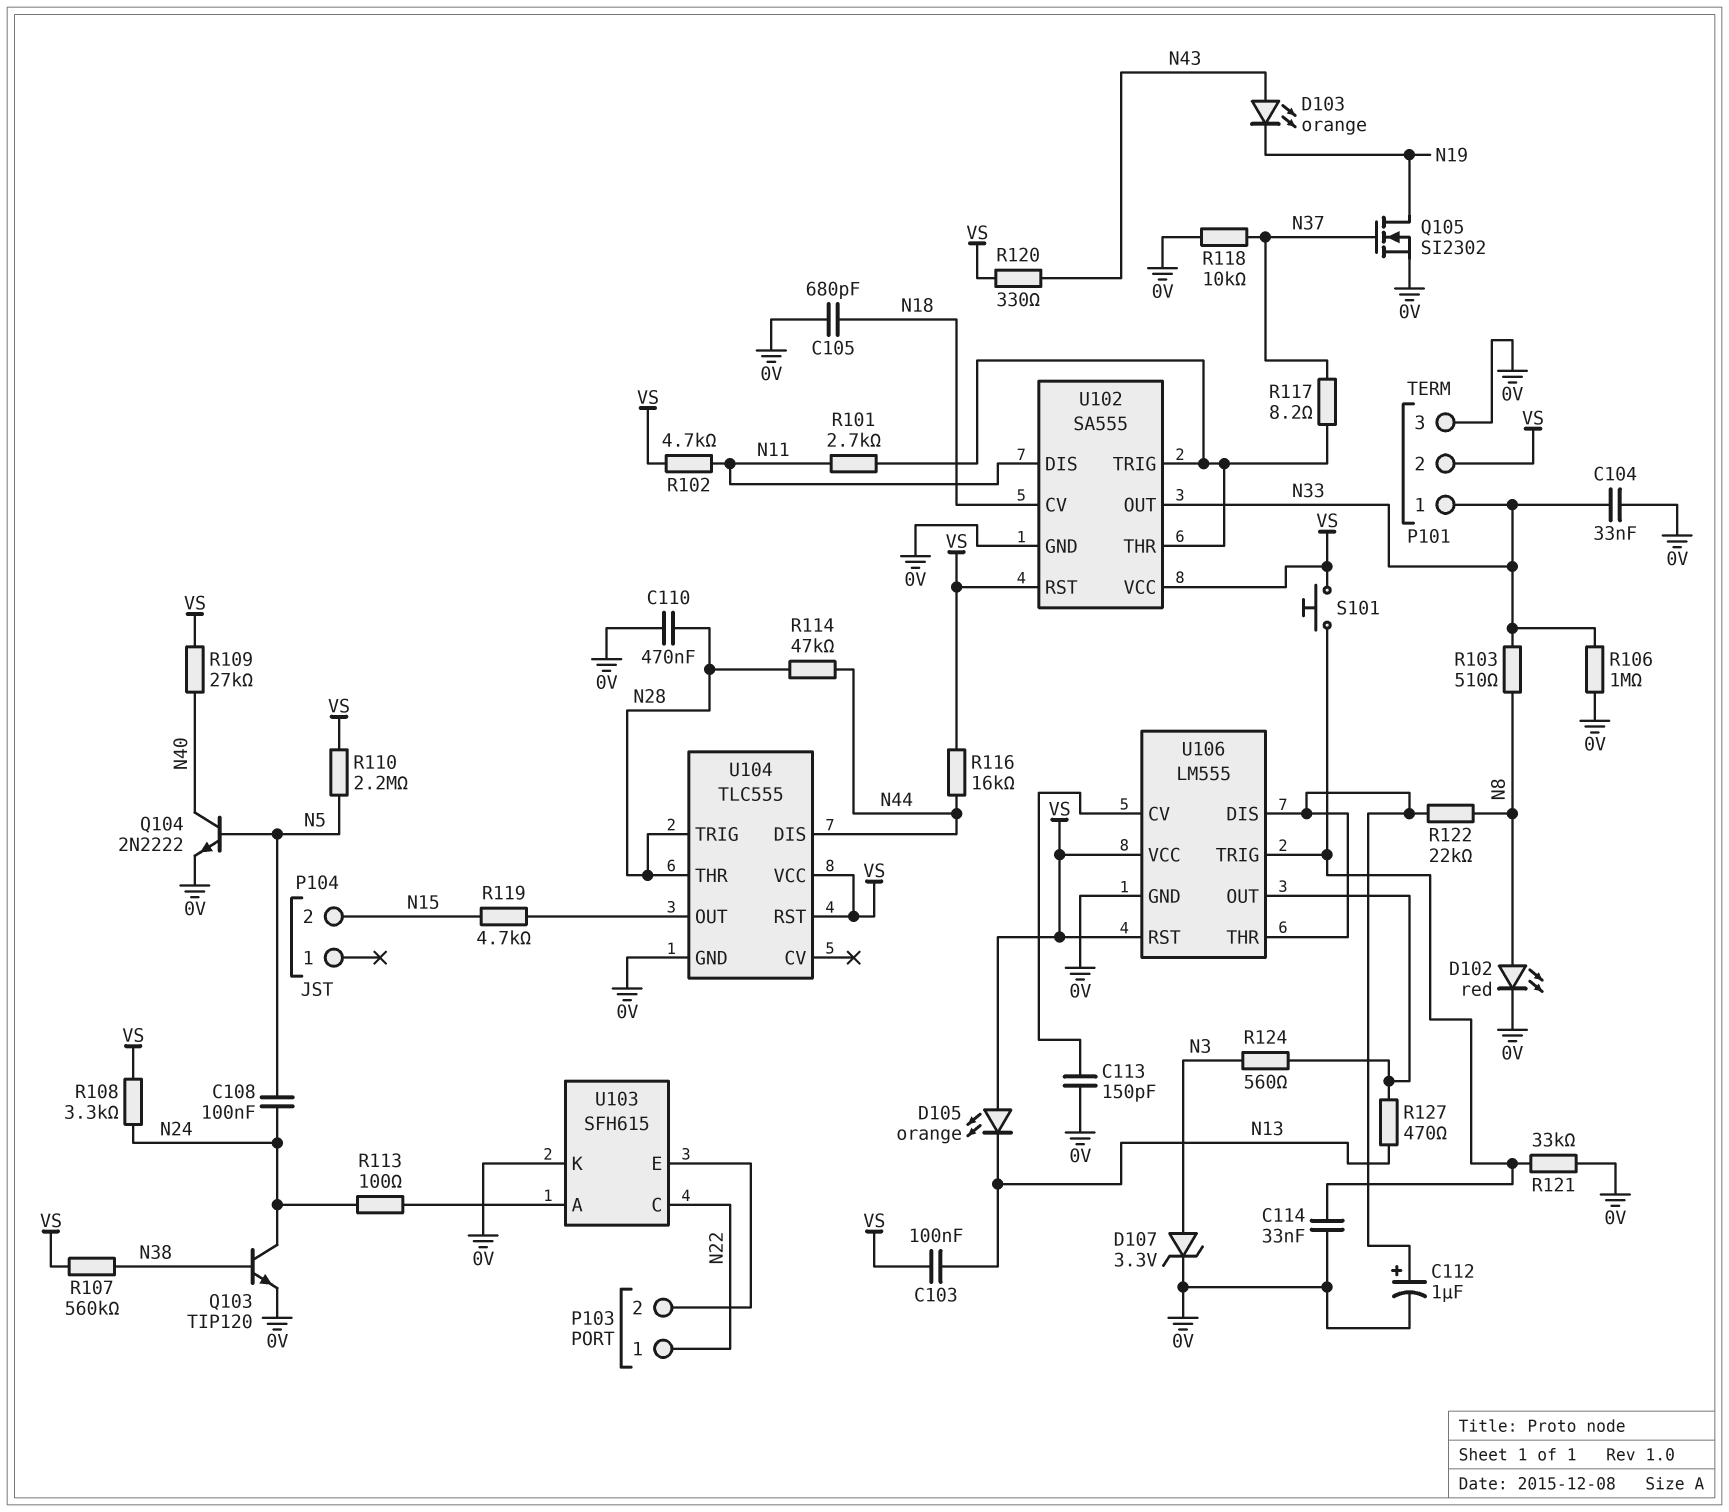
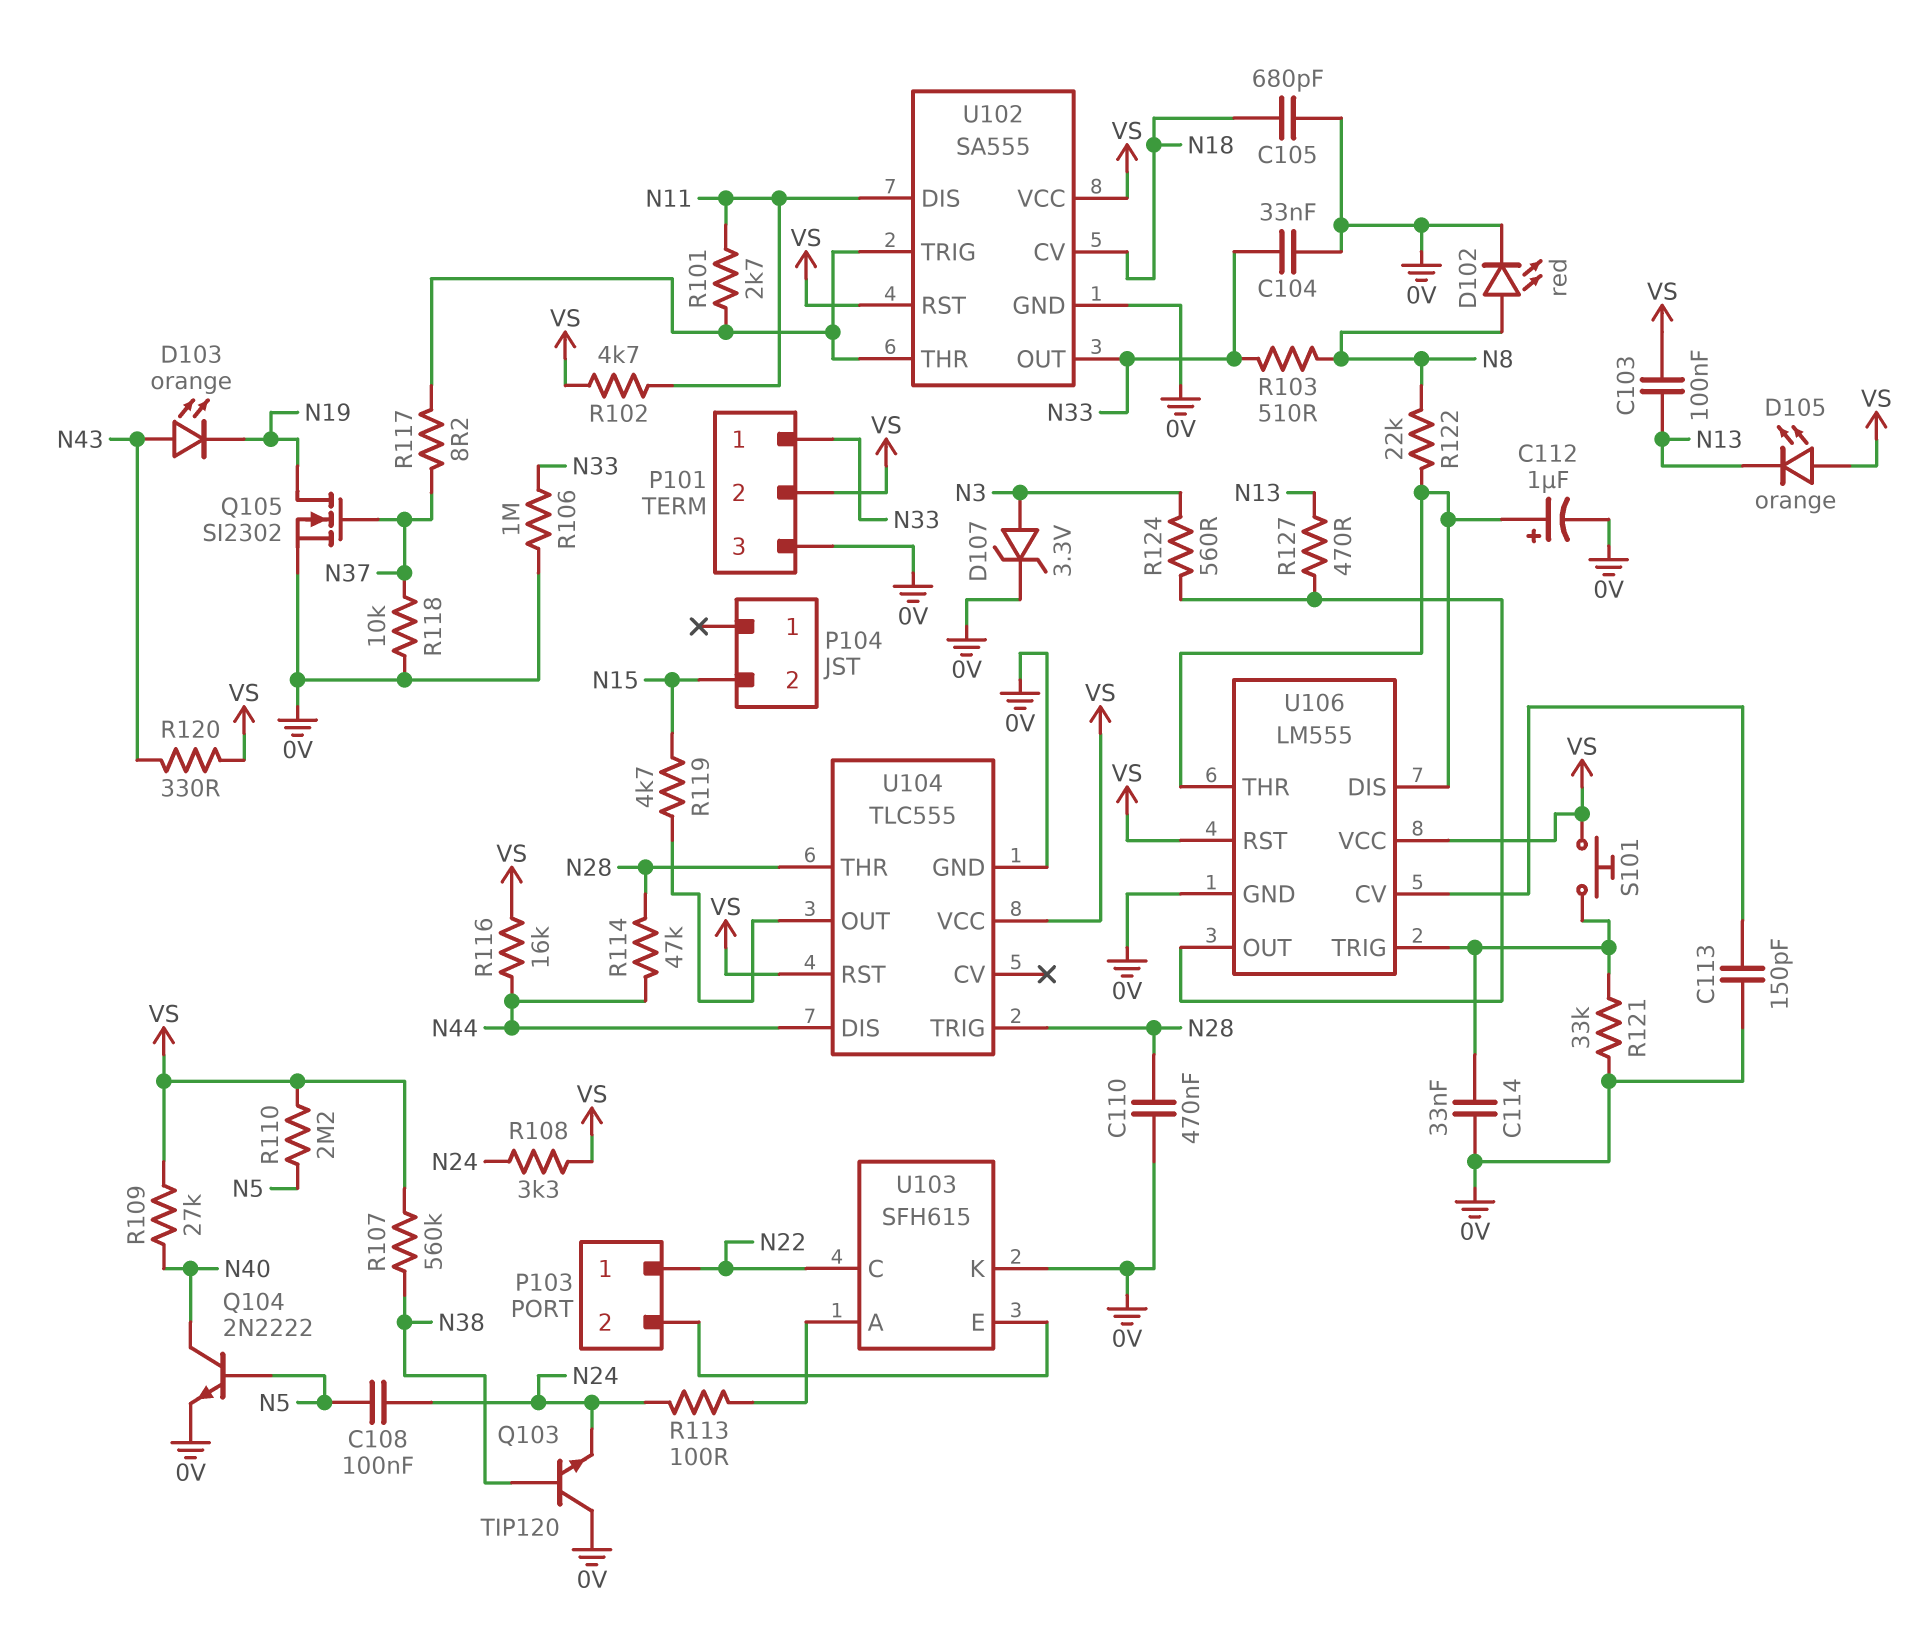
Q103: NPN TIP120 (B N38, C N24, E 0V) -> NPN TIP120 (B N38, C 0V, E N24)

